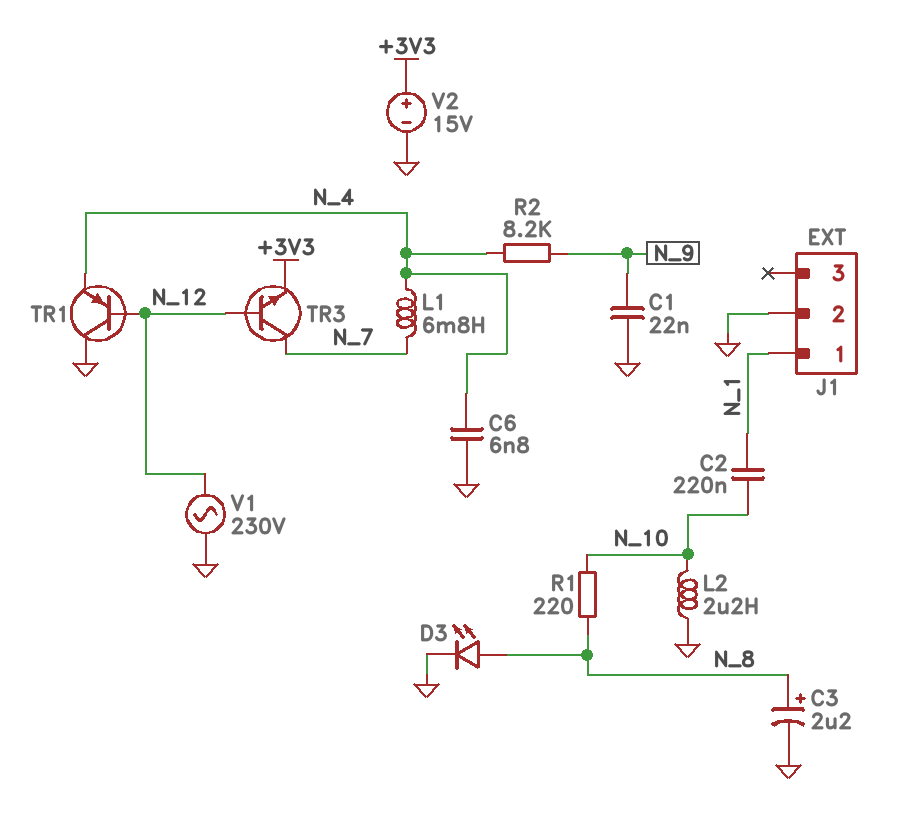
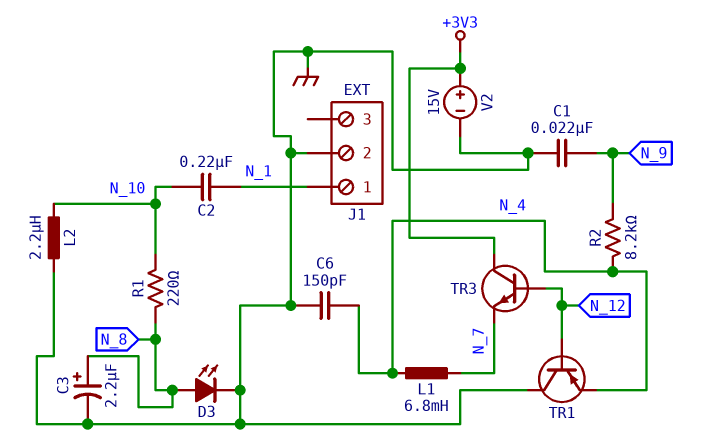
C6: 6.8nF (GND, N_4) -> 150pF (GND, N_4)
TR3: NPN (B N_12, C N_7, E +3V3) -> NPN (B N_12, C +3V3, E N_7)
V1: AC 230V (GND, N_12) -> none

